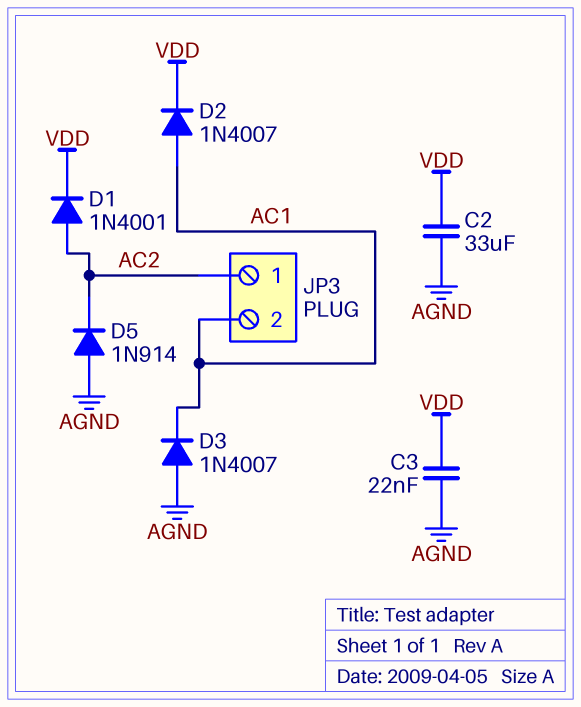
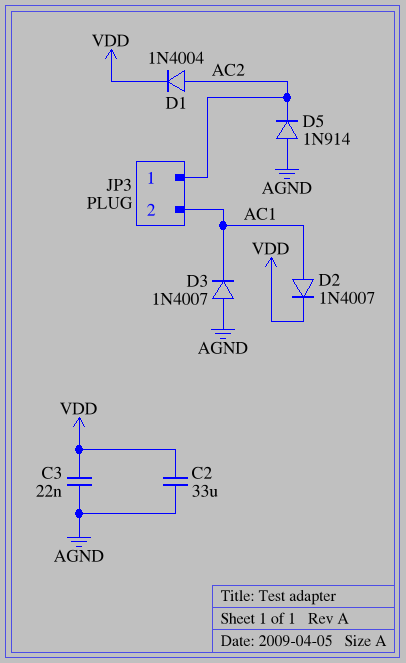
D1: diode 1N4001 (A AC2, K VDD) -> diode 1N4004 (A AC2, K VDD)

